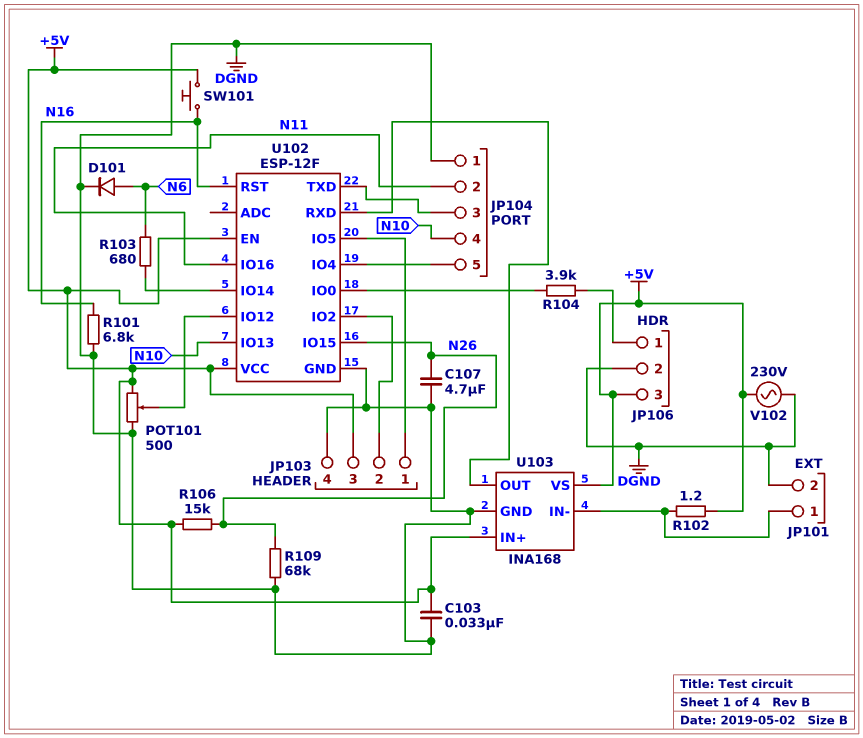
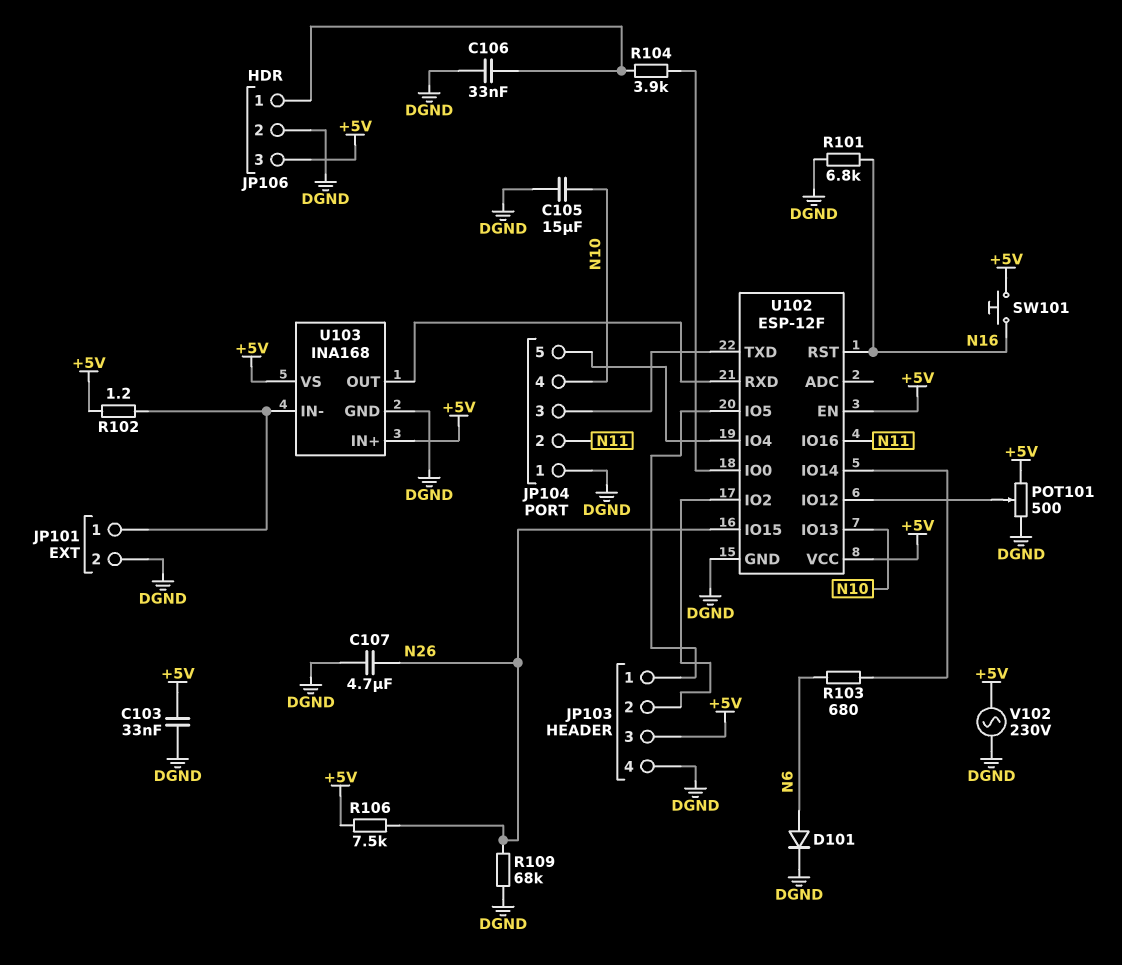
C105: none -> 15uF (DGND, N10)
C106: none -> 33nF (DGND, JP106/1)
R106: 15k (+5V, N26) -> 7.5k (+5V, N26)

